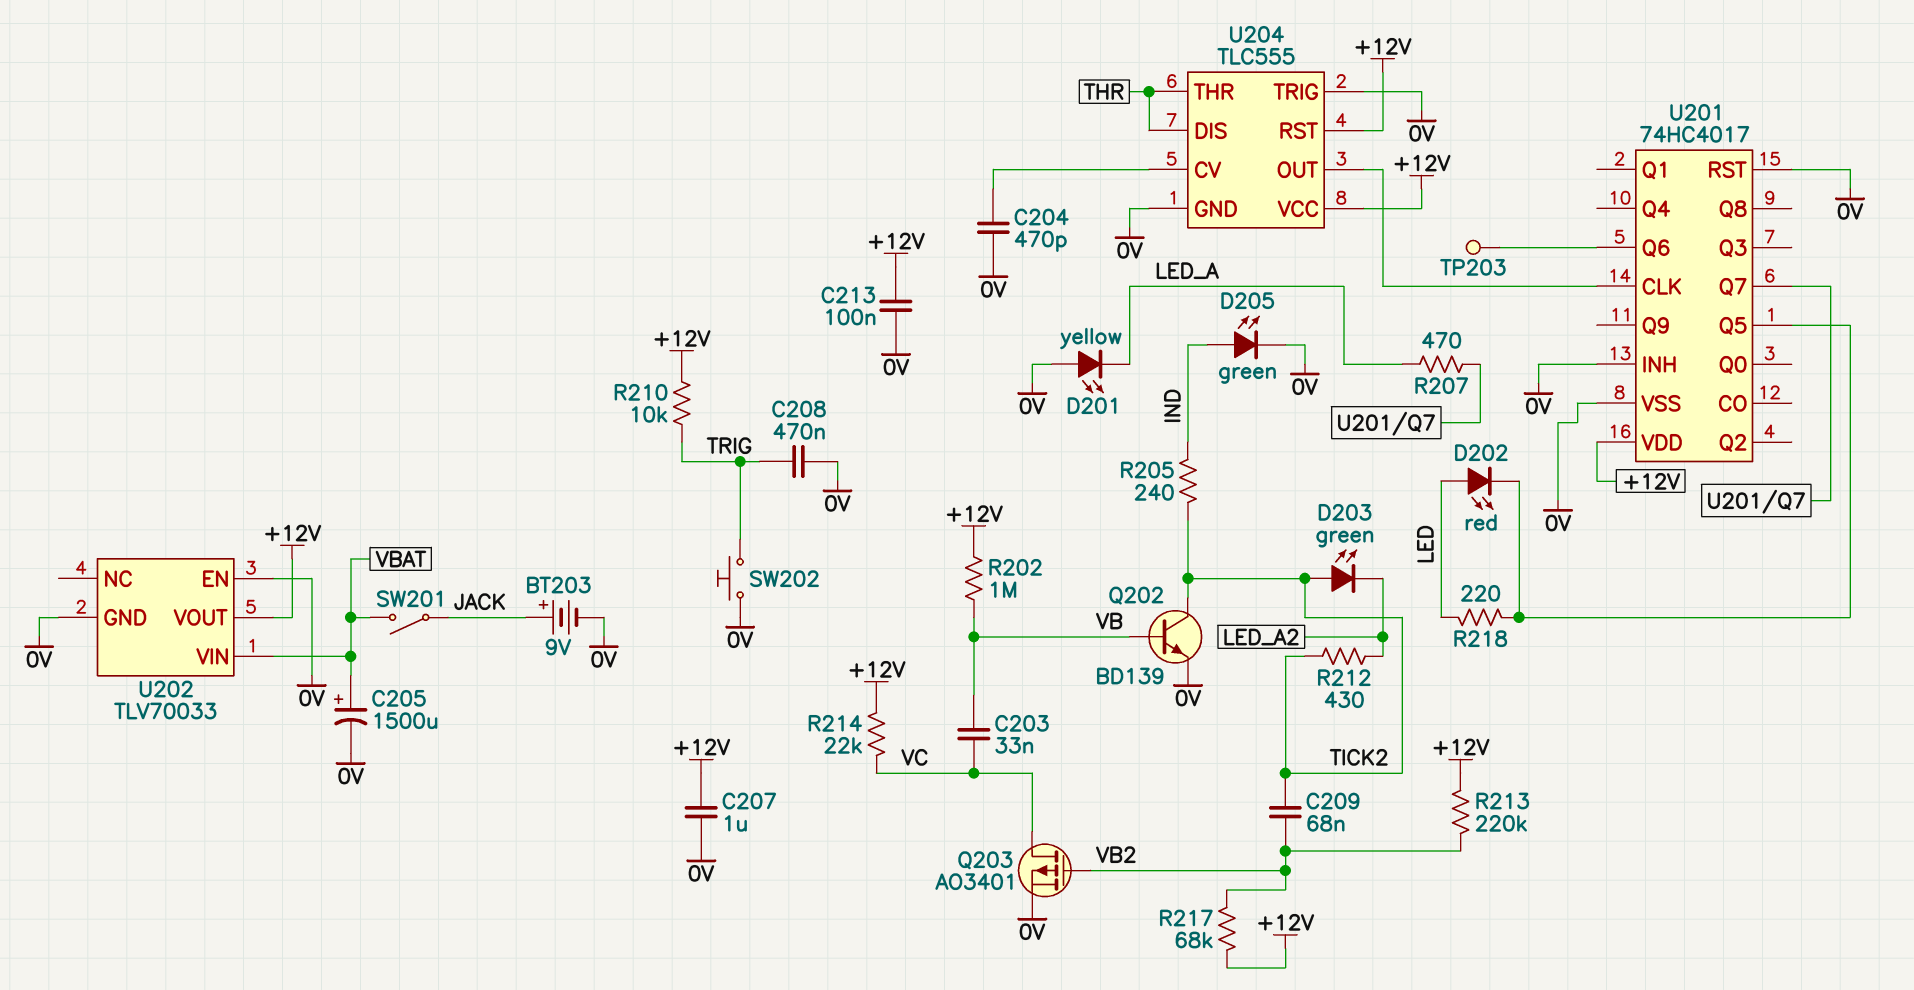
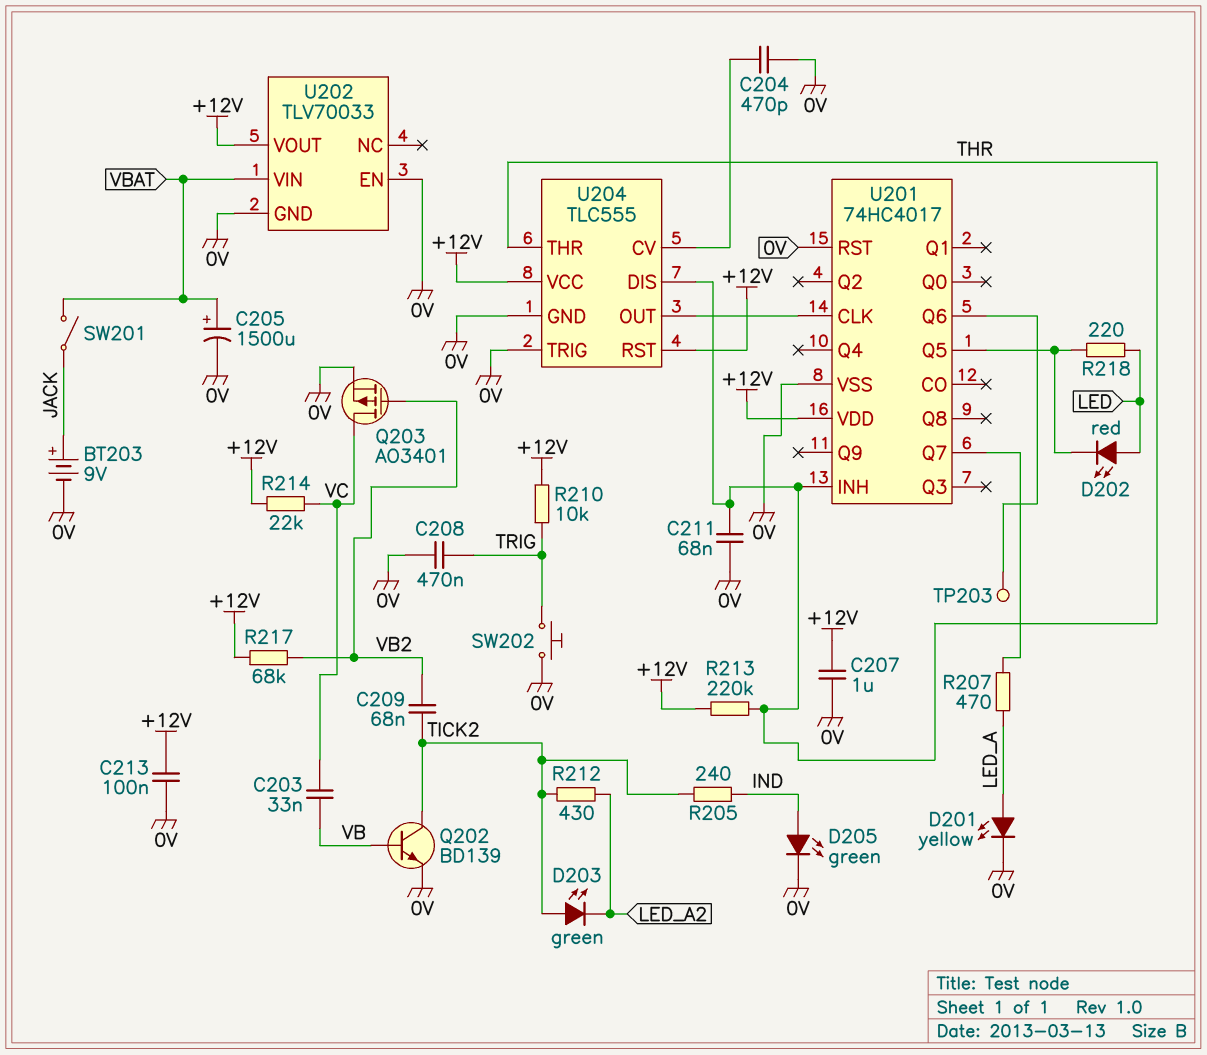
C211: none -> 68nF (0V, THR)
D201: LED yellow (A 0V, K LED_A) -> LED yellow (A LED_A, K 0V)
R202: 1M (+12V, VB) -> none
R213: 220k (+12V, VB2) -> 220k (+12V, THR)
U201 pin INH: 0V -> THR

